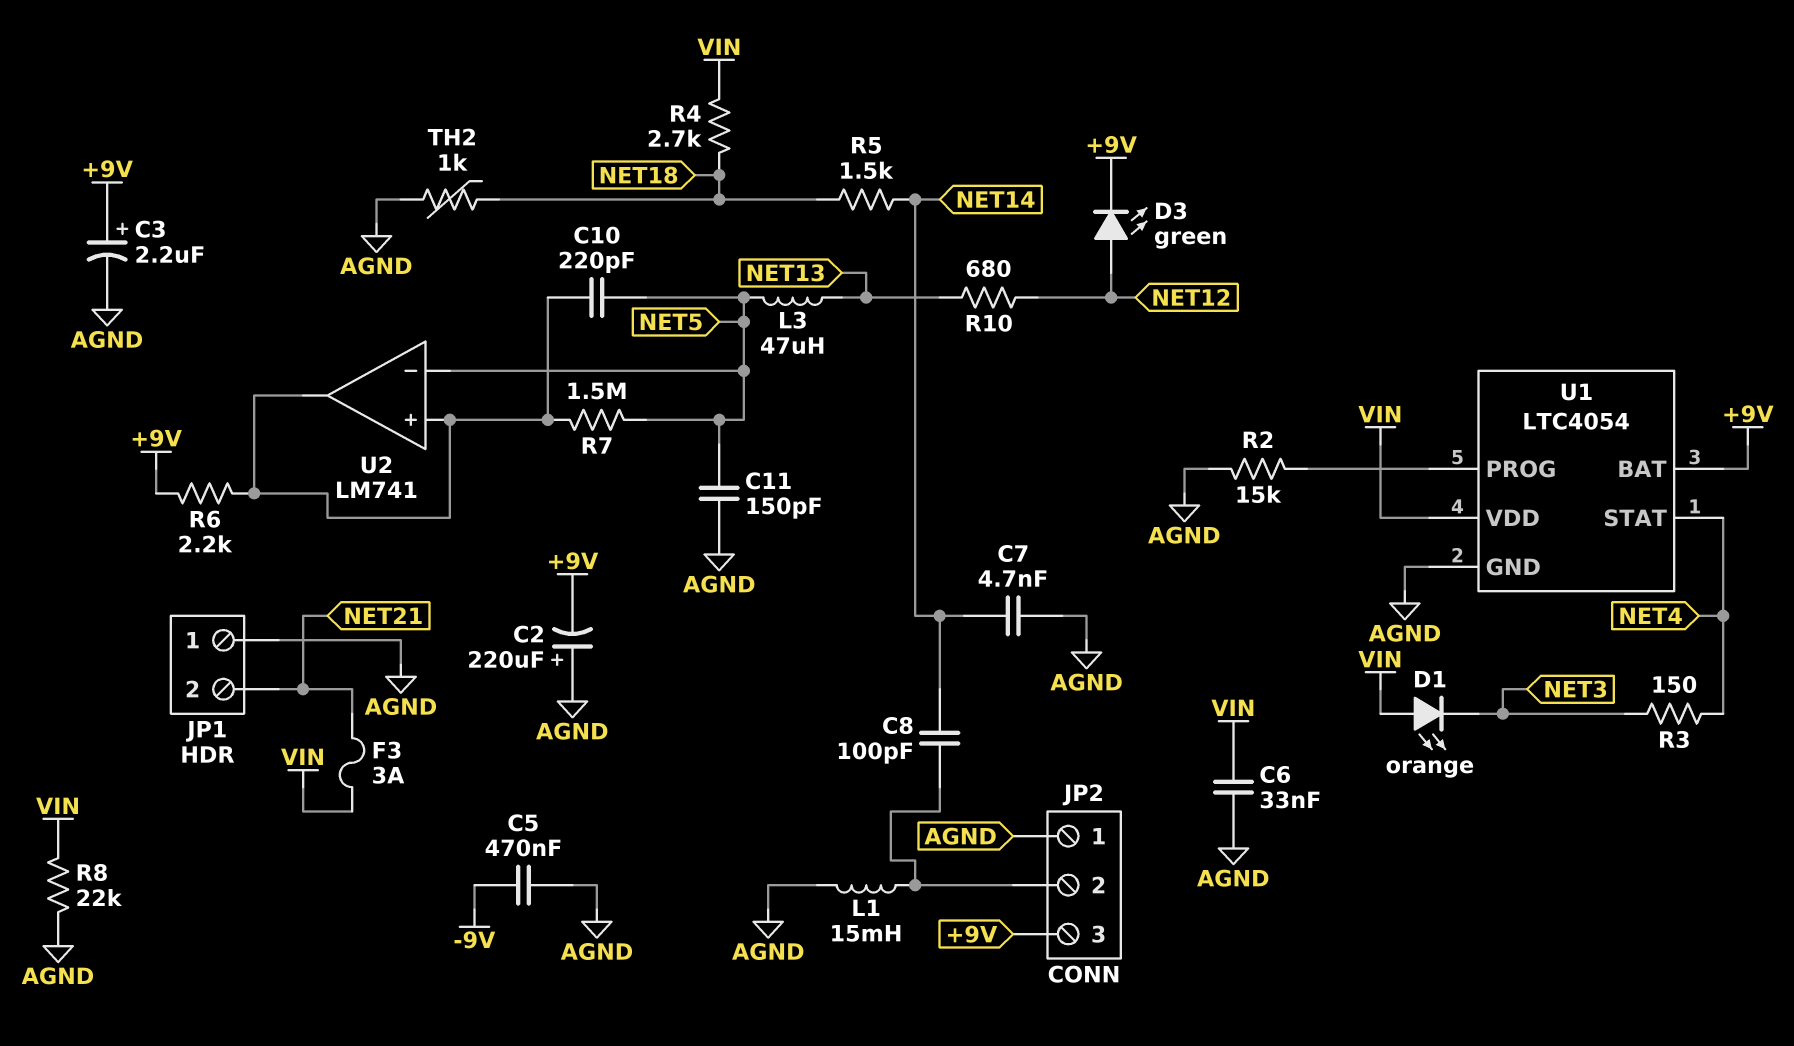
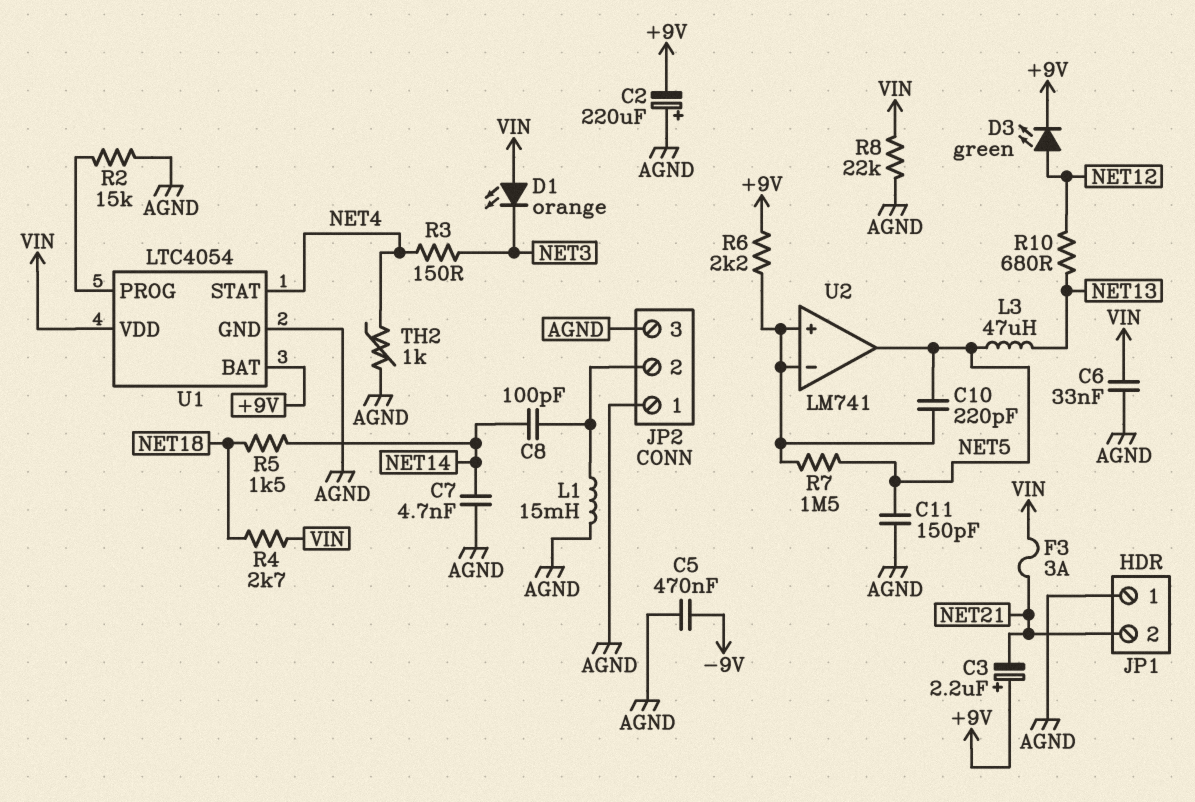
C3: 2.2uF (plus +9V, minus AGND) -> 2.2uF (plus +9V, minus NET21)
JP2 pin 3: +9V -> AGND
TH2: 1k (AGND, NET18) -> 1k (AGND, NET4)
U2 pin in-: NET5 -> U2/in+
U2 pin out: U2/in+ -> NET5

